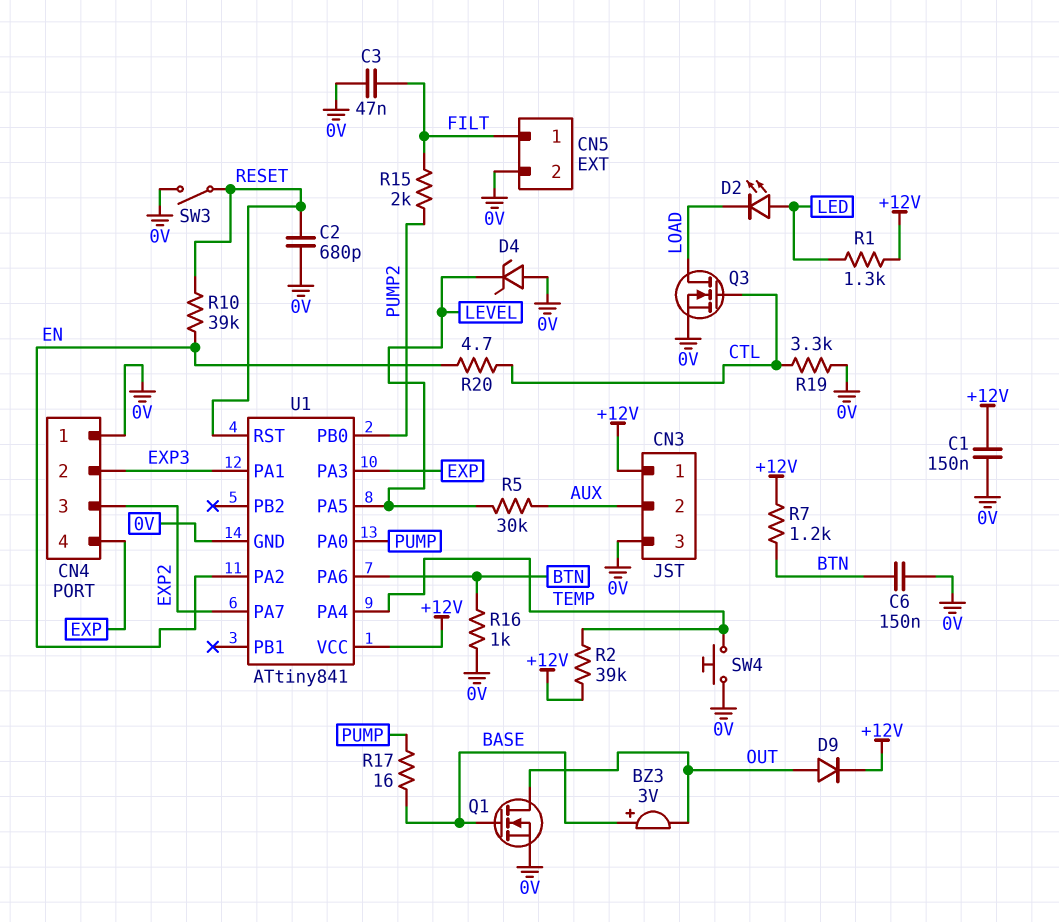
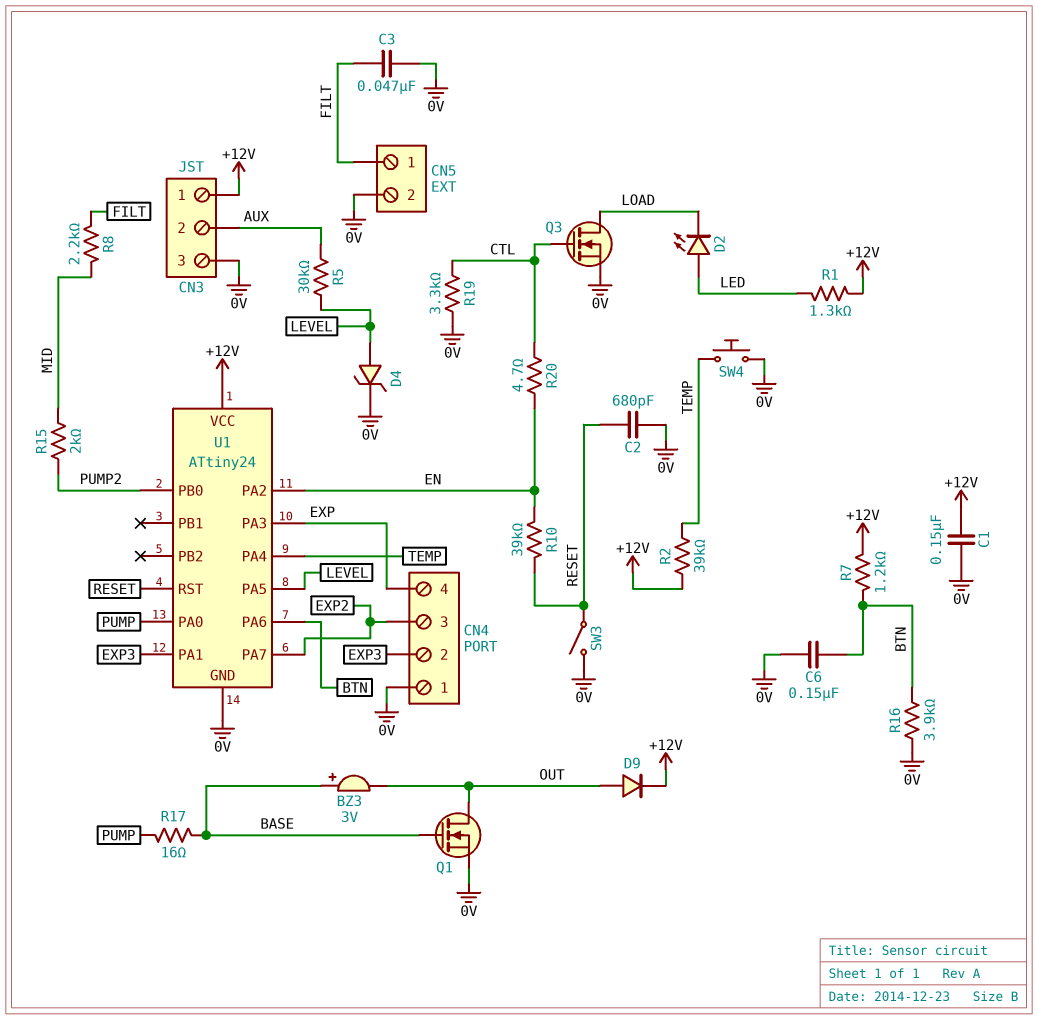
D4: zener (A 0V, K LEVEL) -> zener (A LEVEL, K 0V)
R8: none -> 2.2k (FILT, MID)
R15: 2k (FILT, PUMP2) -> 2k (MID, PUMP2)
R16: 1k (0V, BTN) -> 3.9k (0V, BTN)
U1: ATtiny841 -> ATtiny24

